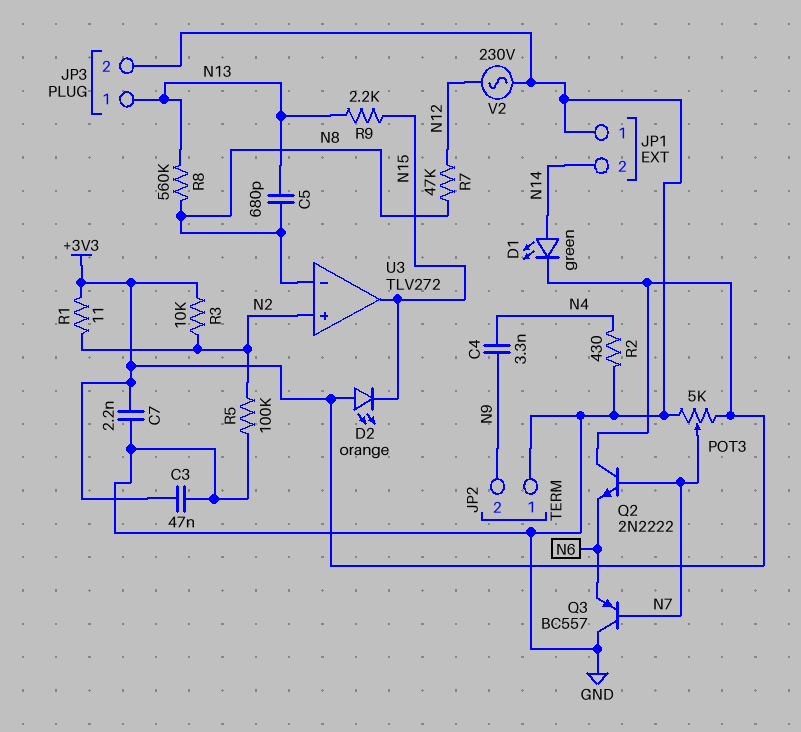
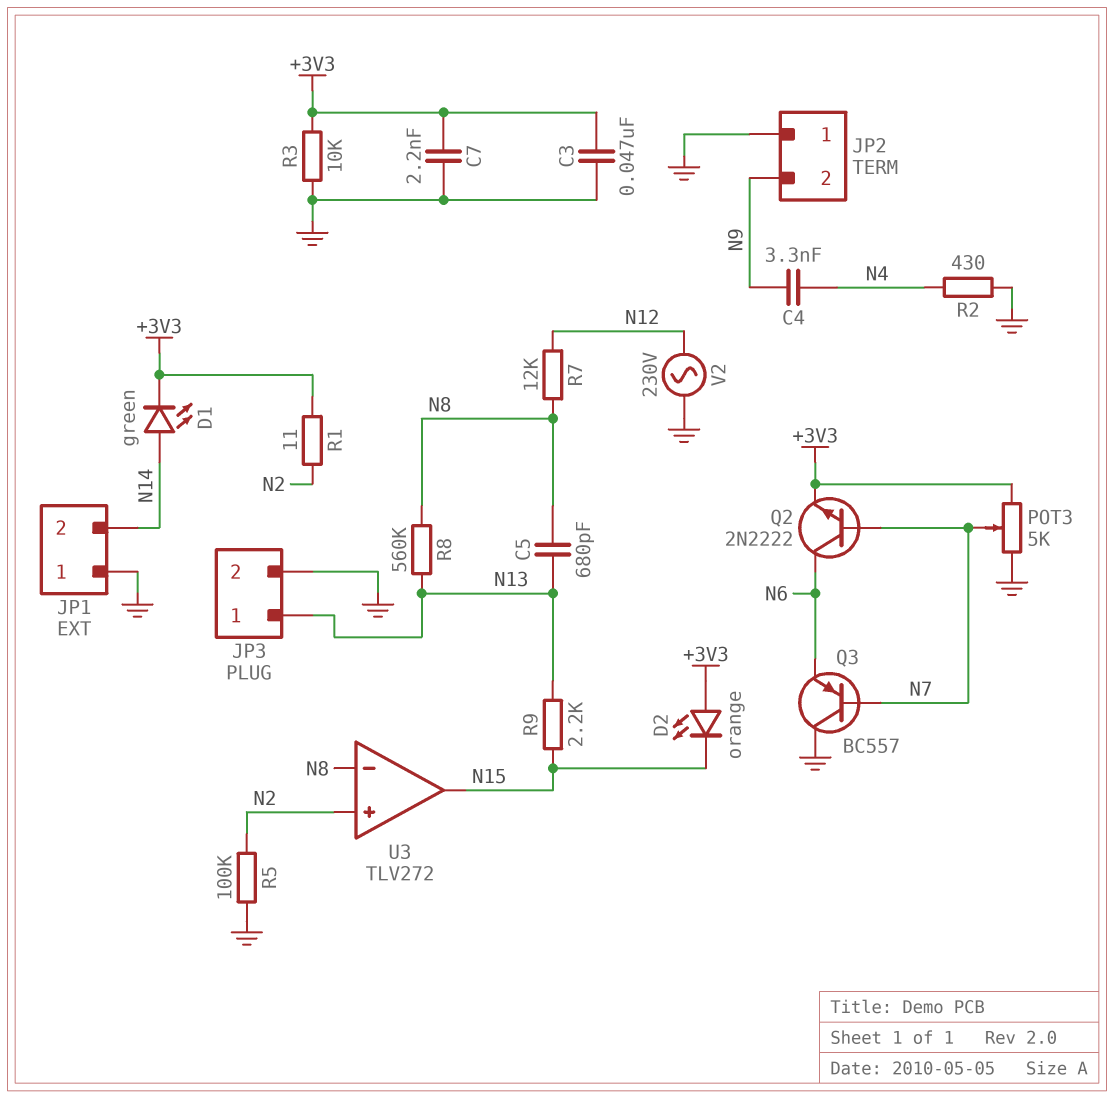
Q2: NPN 2N2222 (B N7, C +3V3, E N6) -> NPN 2N2222 (B N7, C N6, E +3V3)
R3: 10k (+3V3, N2) -> 10k (+3V3, GND)
R7: 47k (N8, N12) -> 12k (N8, N12)

